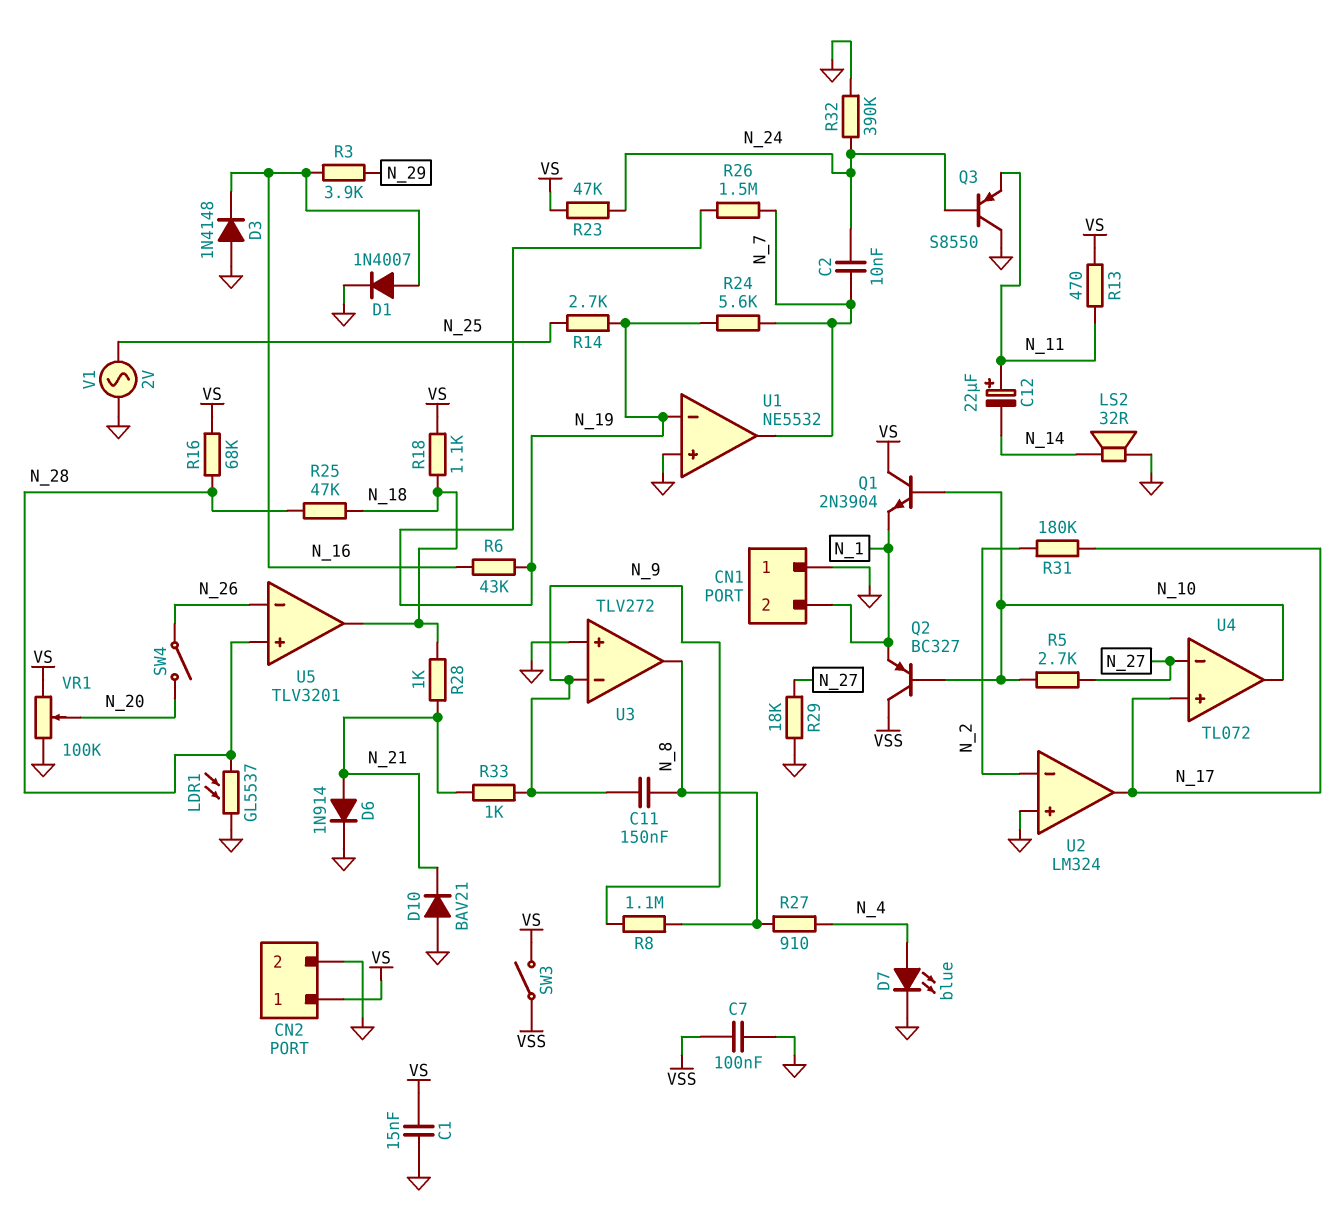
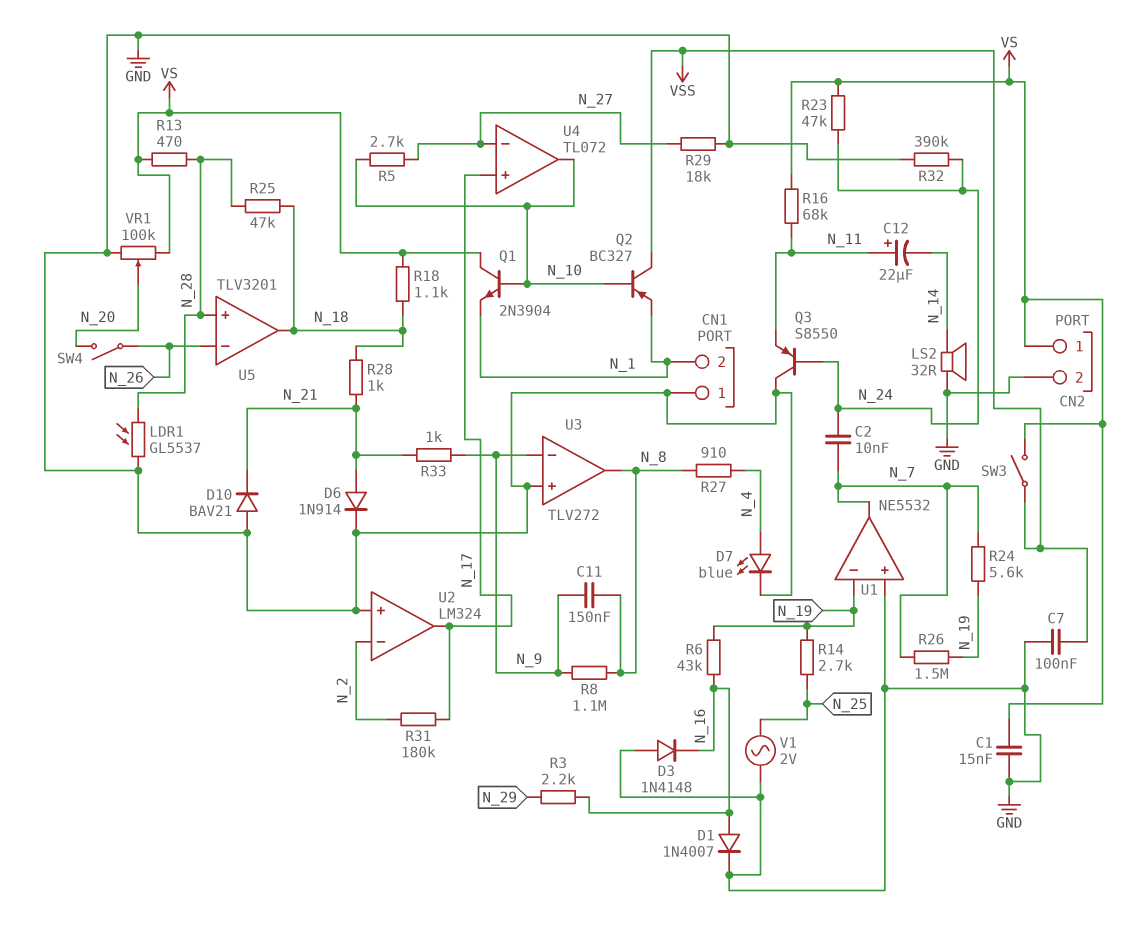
R3: 3.9k (N_16, N_29) -> 2.2k (N_16, N_29)
R13: 470 (N_11, VS) -> 470 (N_28, VS)
R16: 68k (N_28, VS) -> 68k (N_11, VS)

